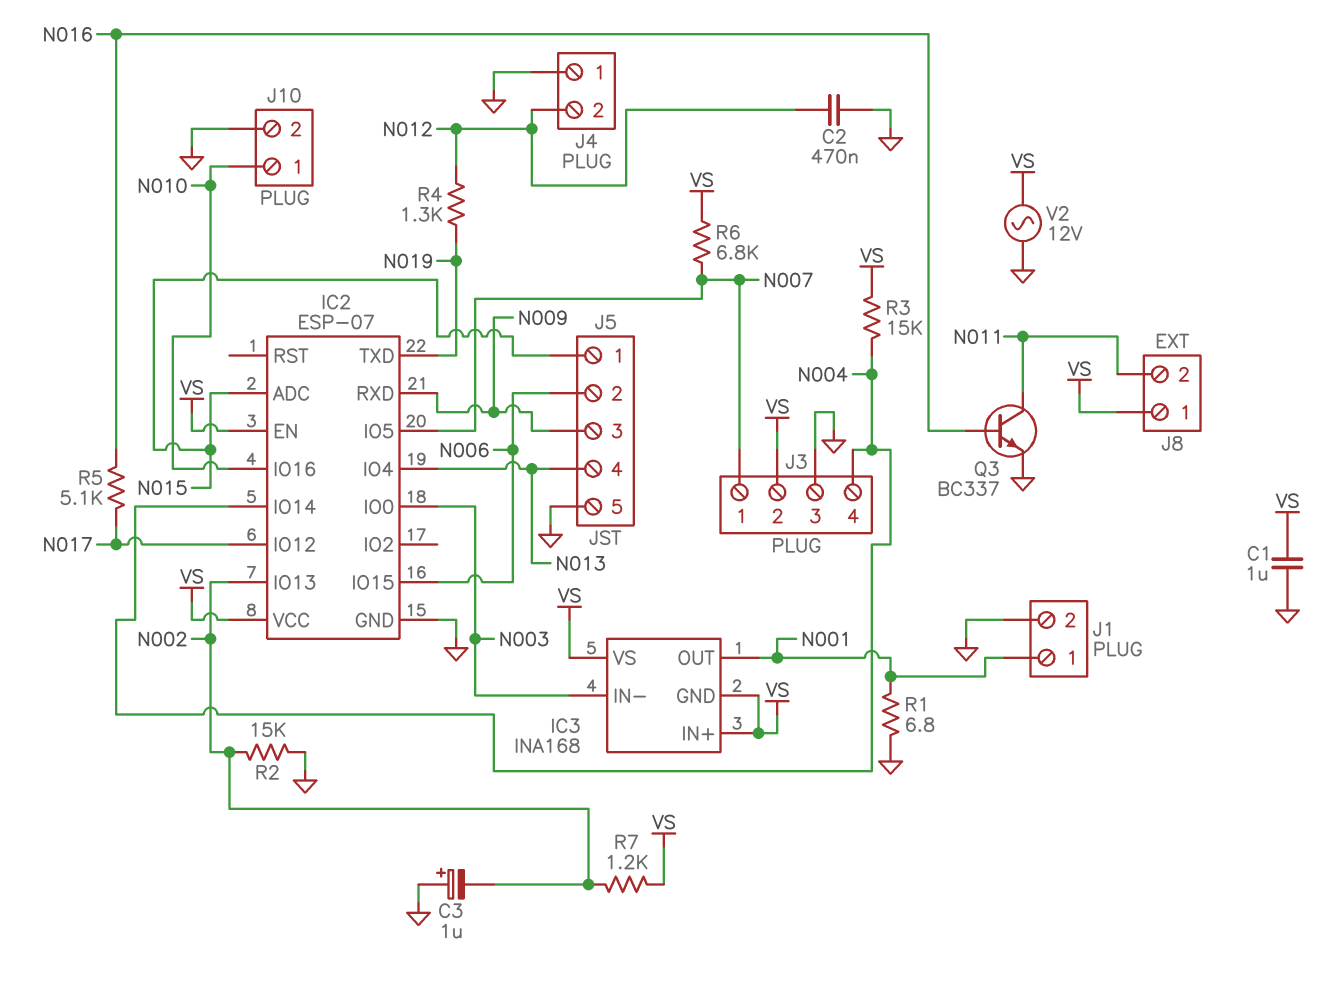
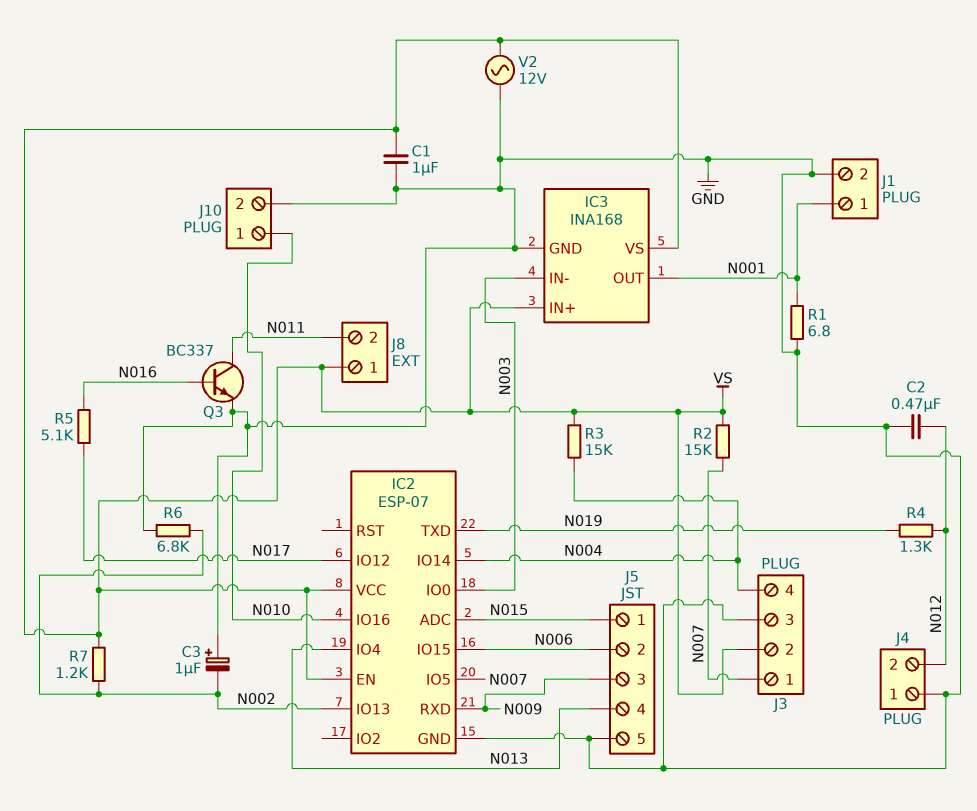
IC3 pin GND: VS -> GND
R2: 15k (GND, N002) -> 15k (N007, VS)
R6: 6.8k (N007, VS) -> 6.8k (GND, N002)

